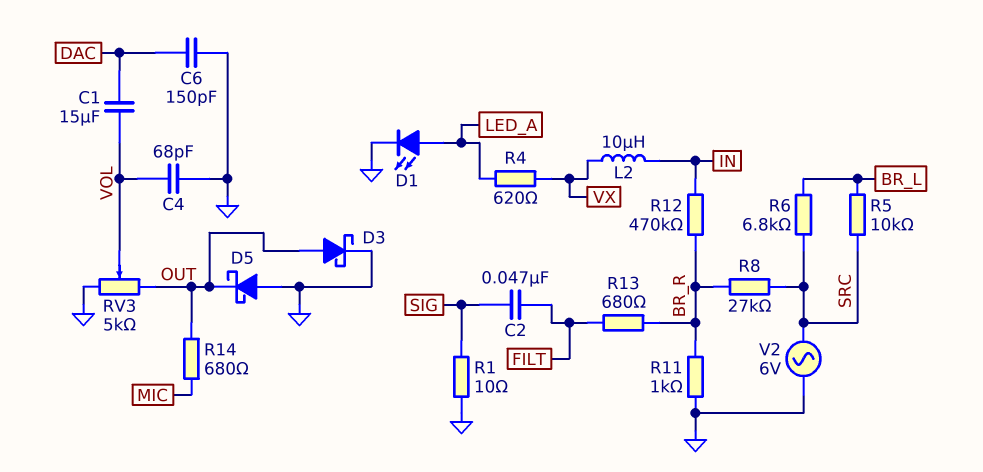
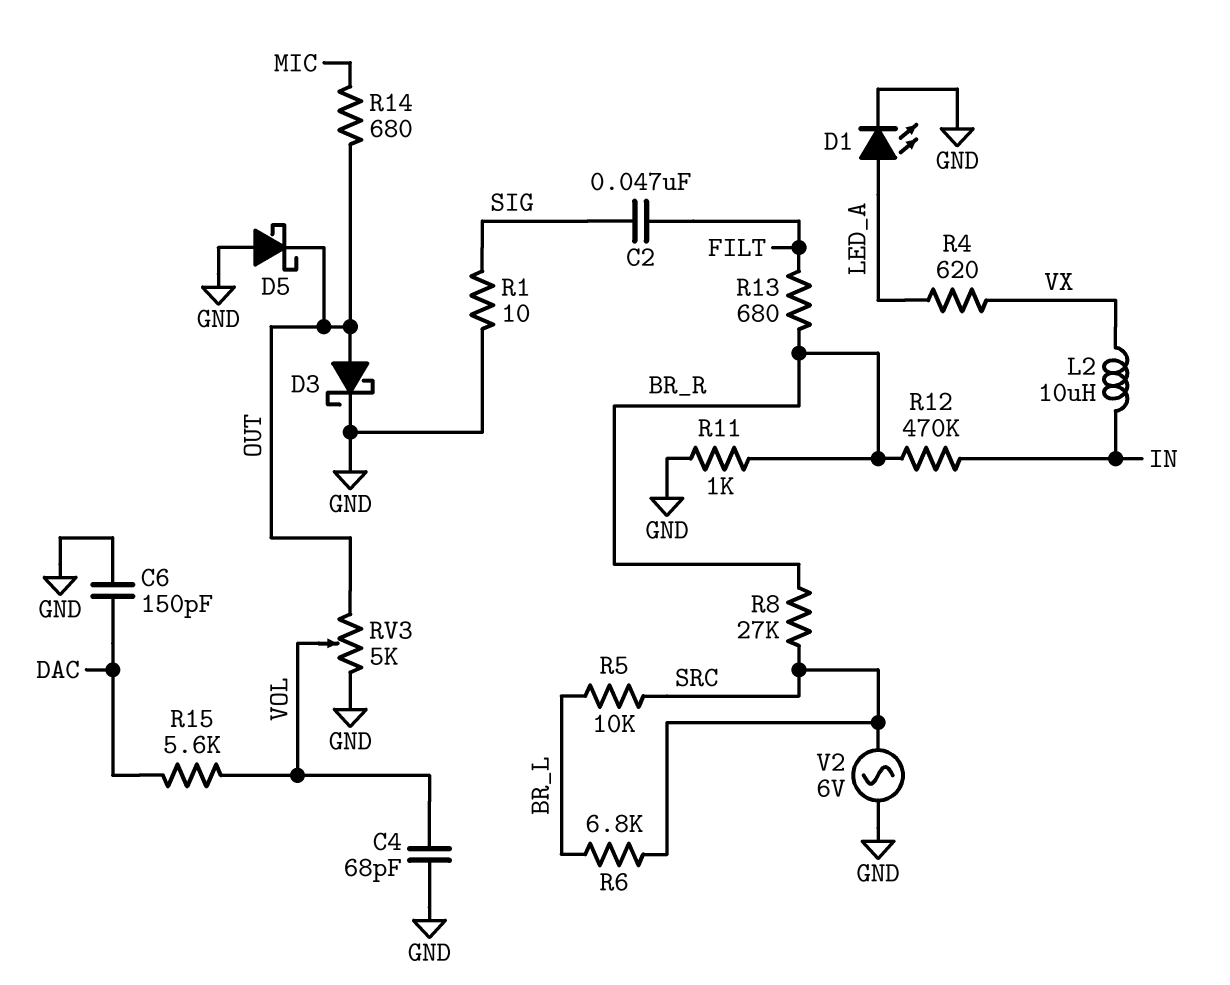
C1: 15uF (DAC, VOL) -> none
R15: none -> 5.6k (DAC, VOL)

